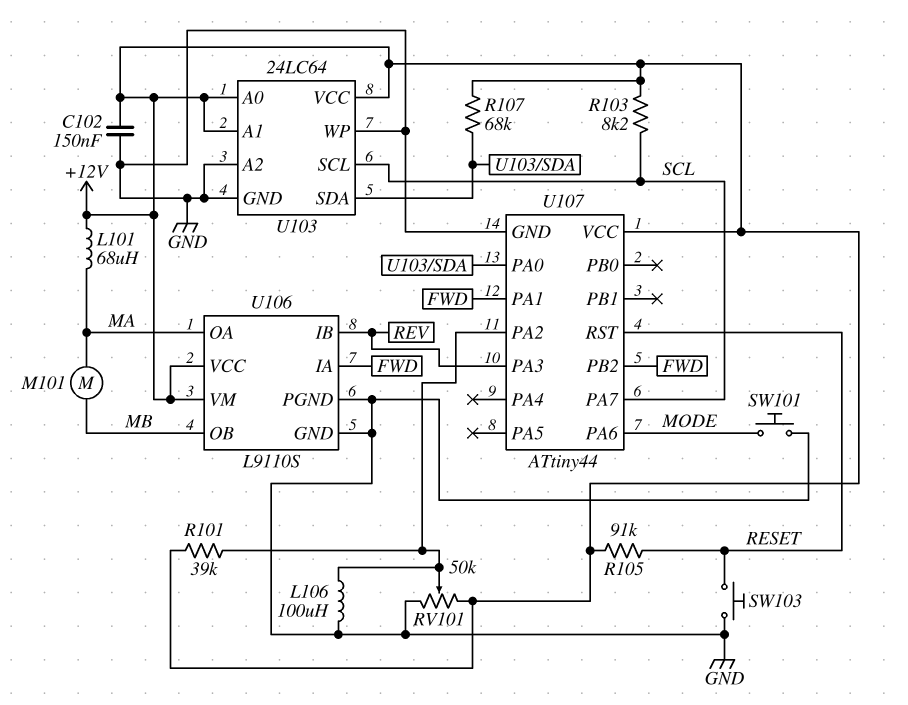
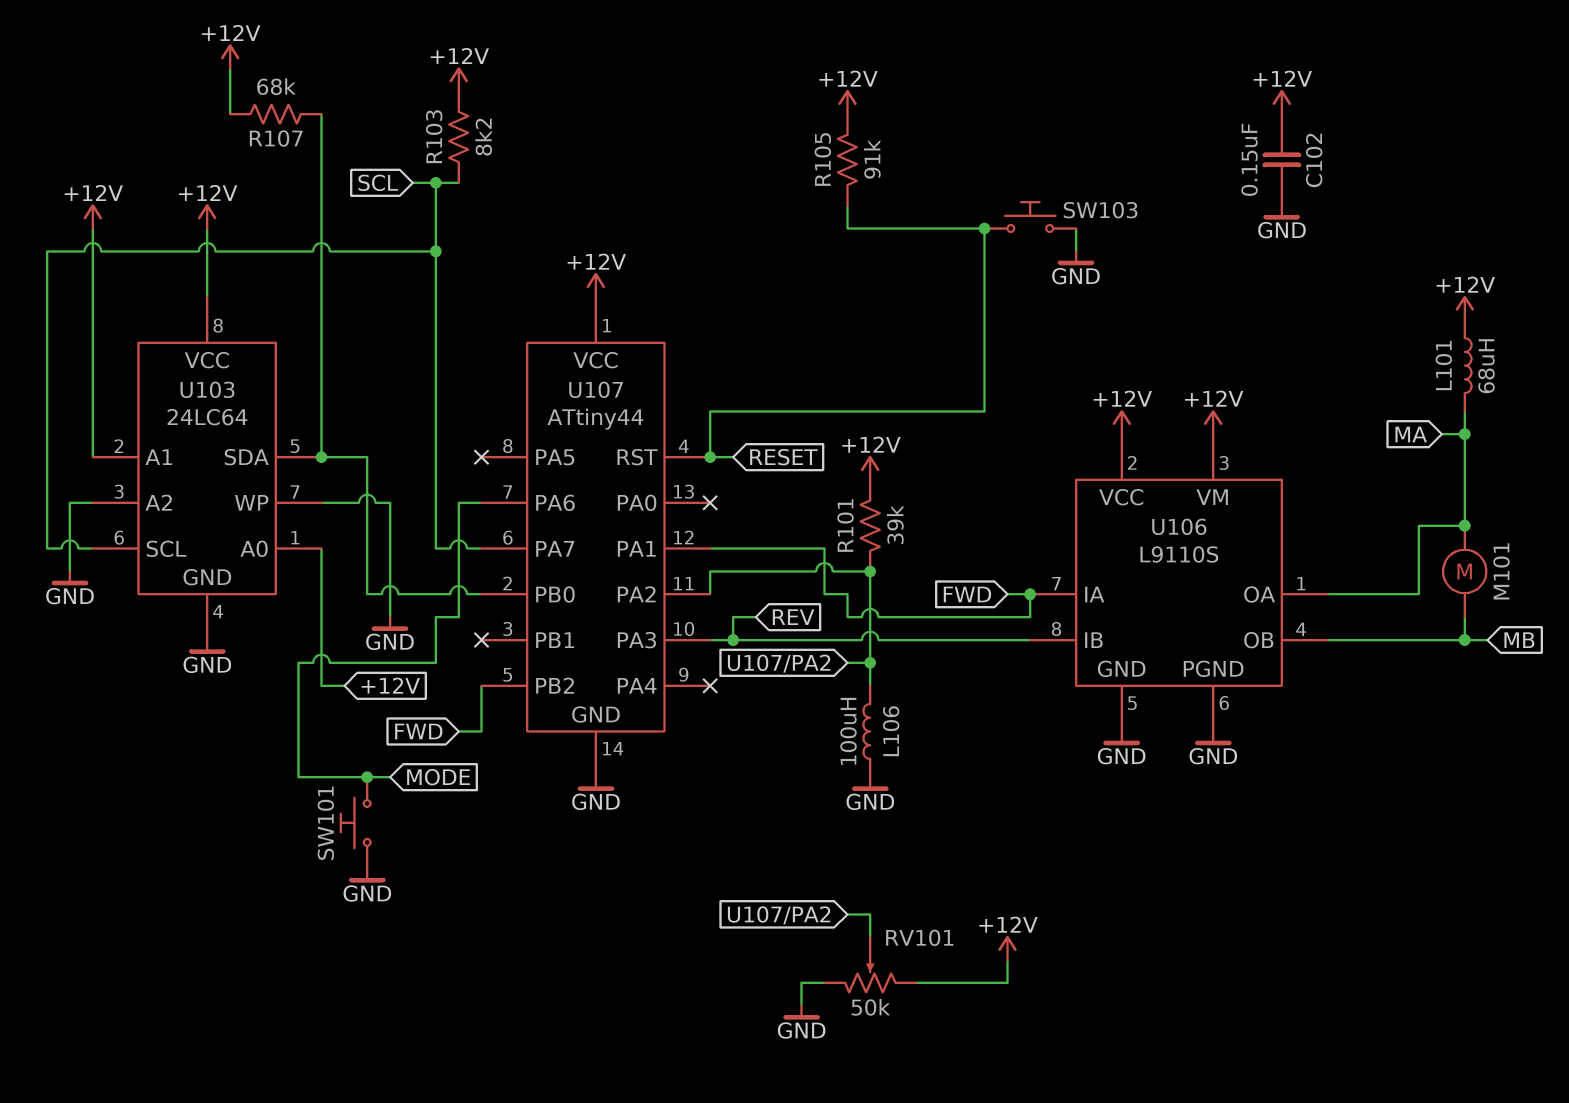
U107 pin PA0: U103/SDA -> none
U107 pin PB0: none -> U103/SDA

